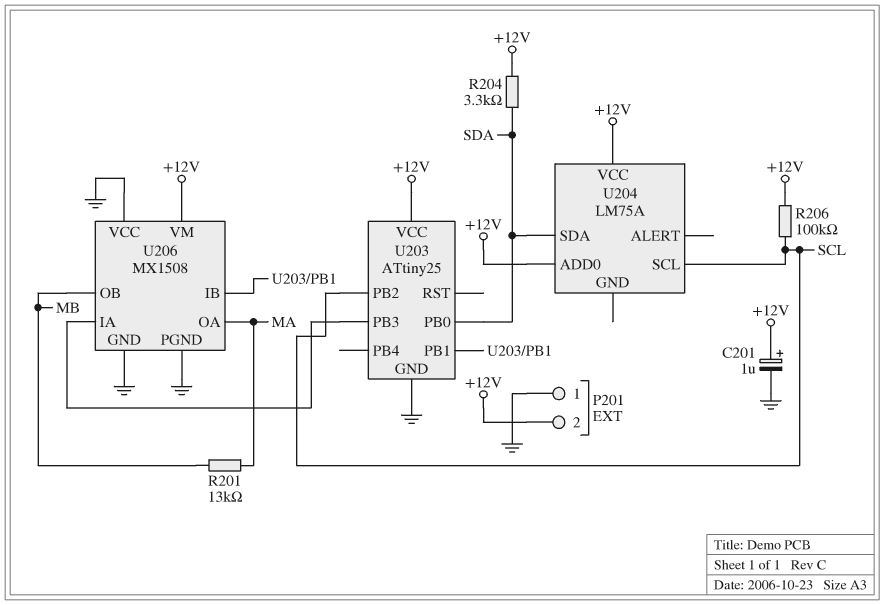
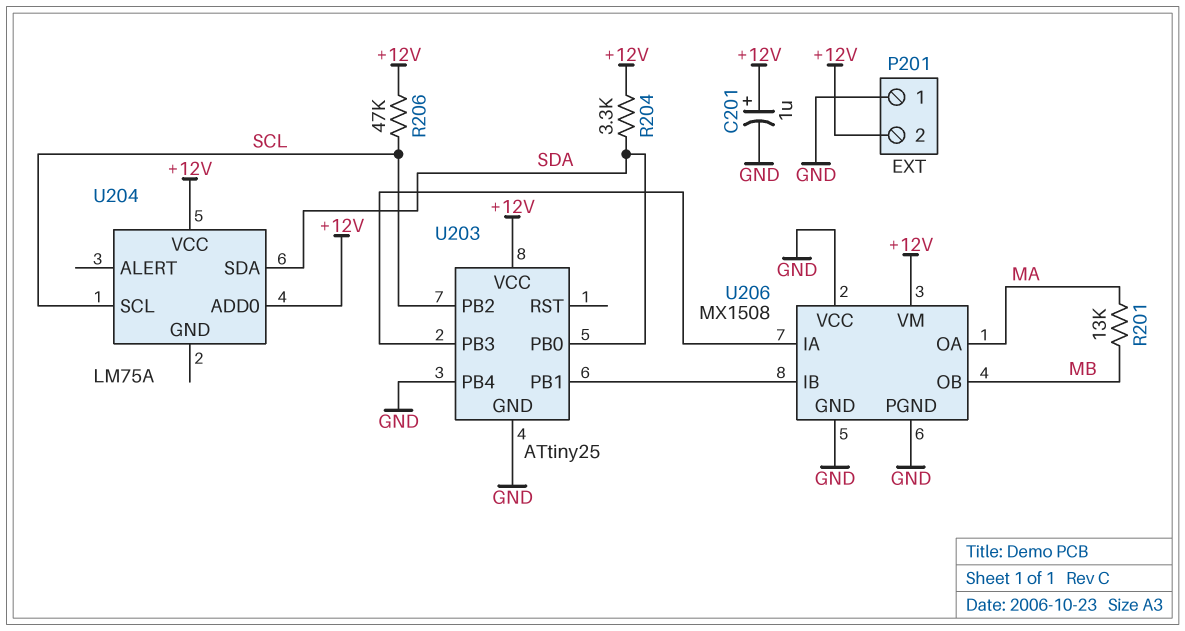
R206: 100k (+12V, SCL) -> 47k (+12V, SCL)
U203 pin PB4: none -> GND

